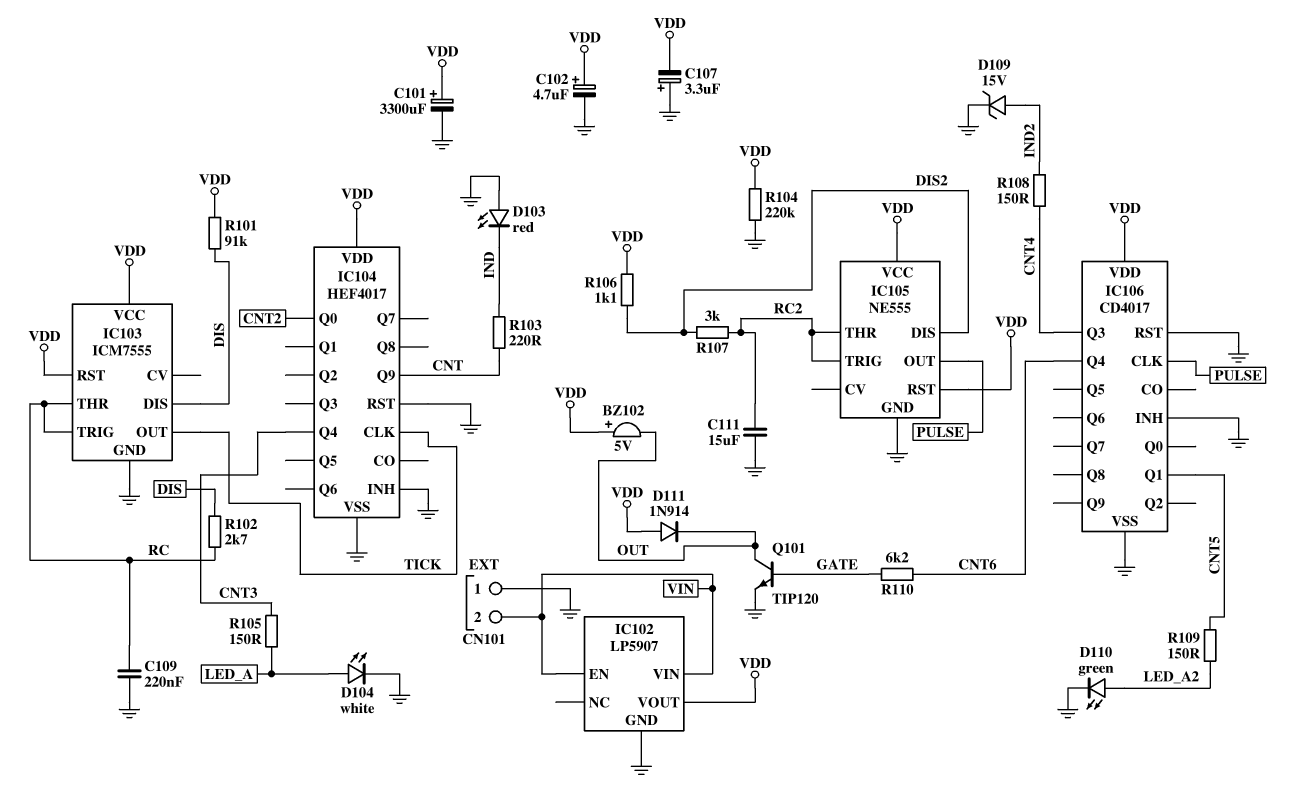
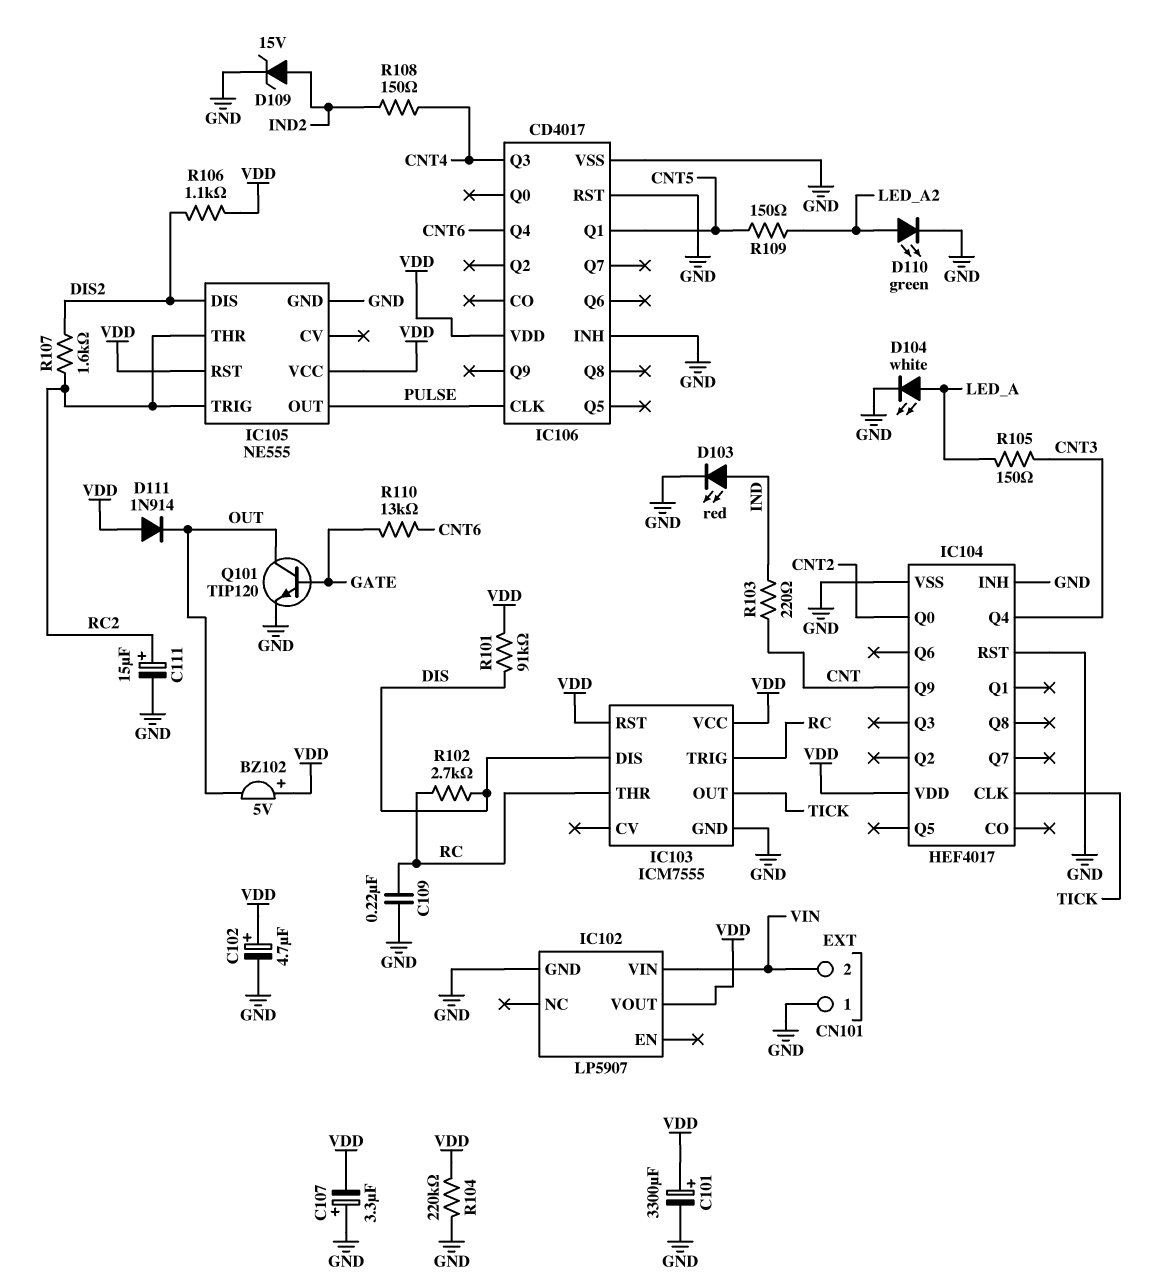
C111: 15uF (GND, RC2) -> 15uF (plus RC2, minus GND)
D103: LED red (A GND, K IND) -> LED red (A IND, K GND)
IC102 pin EN: VIN -> none
R107: 3k (DIS2, RC2) -> 1.6k (DIS2, RC2)
R110: 6.2k (CNT6, GATE) -> 13k (CNT6, GATE)

